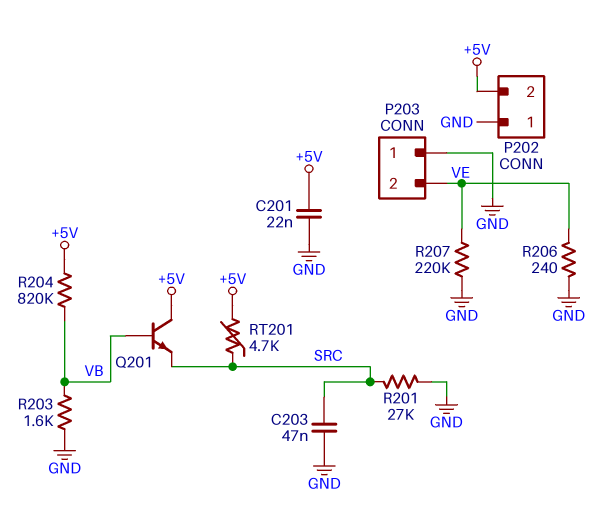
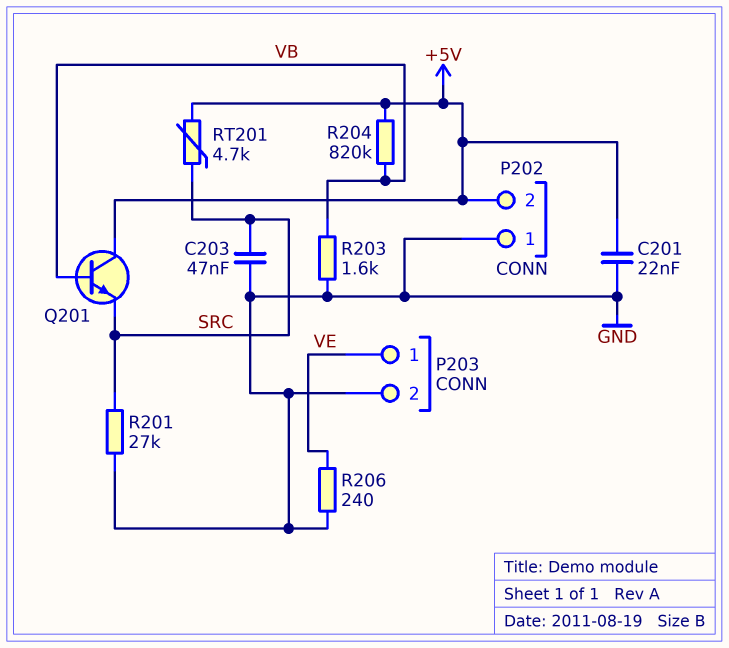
P203 pin 1: GND -> VE
P203 pin 2: VE -> GND
R207: 220k (GND, VE) -> none

